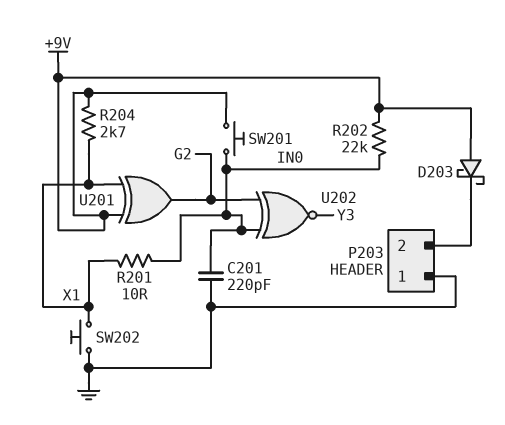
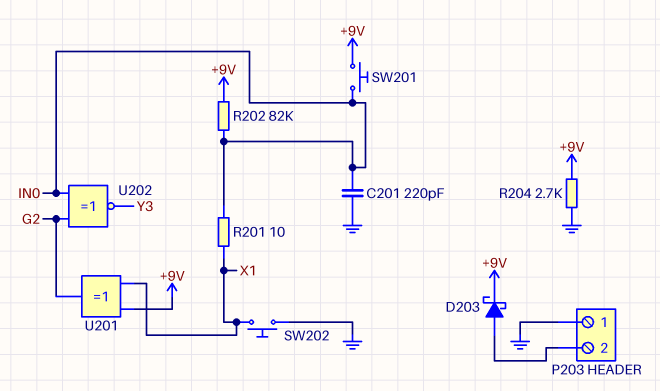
D203: schottky (A +9V, K P203/2) -> schottky (A P203/2, K +9V)
R202: 22k (+9V, IN0) -> 82k (+9V, IN0)
R204: 2.7k (+9V, X1) -> 2.7k (+9V, GND)

